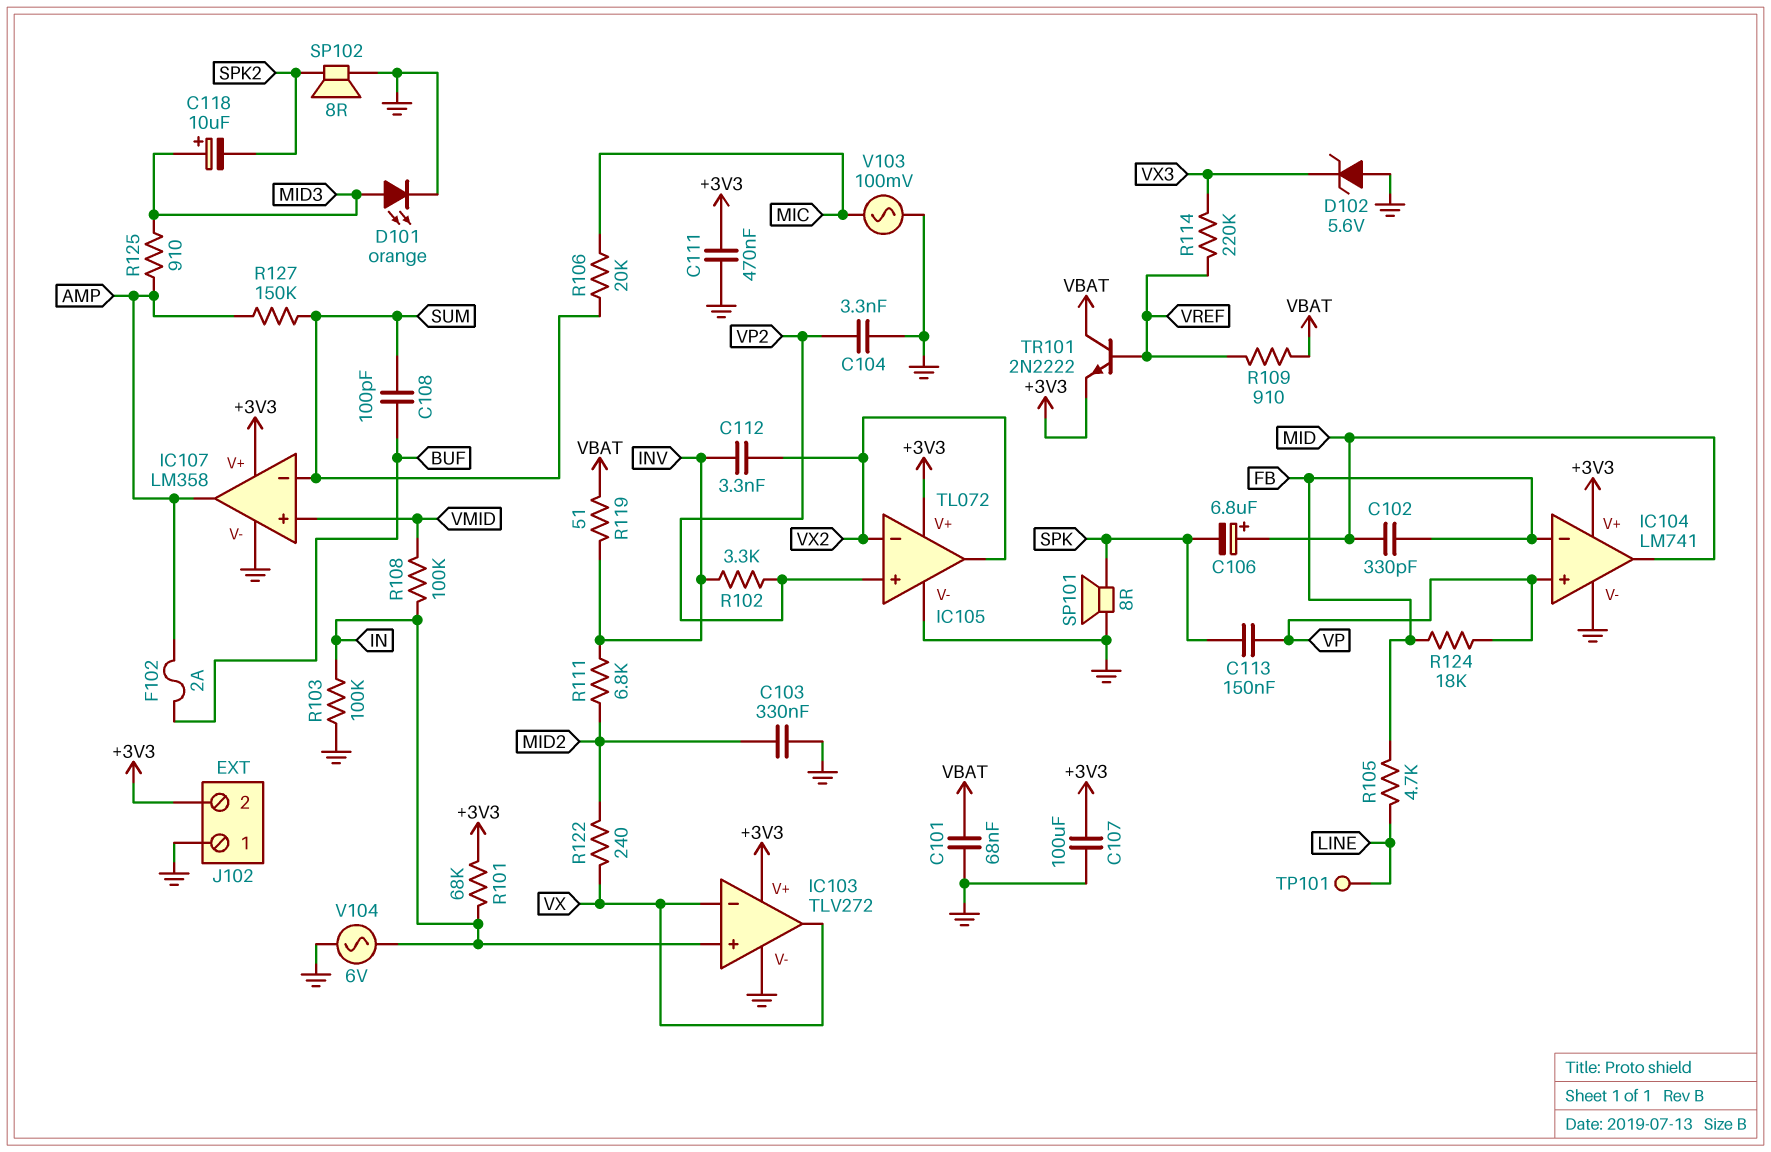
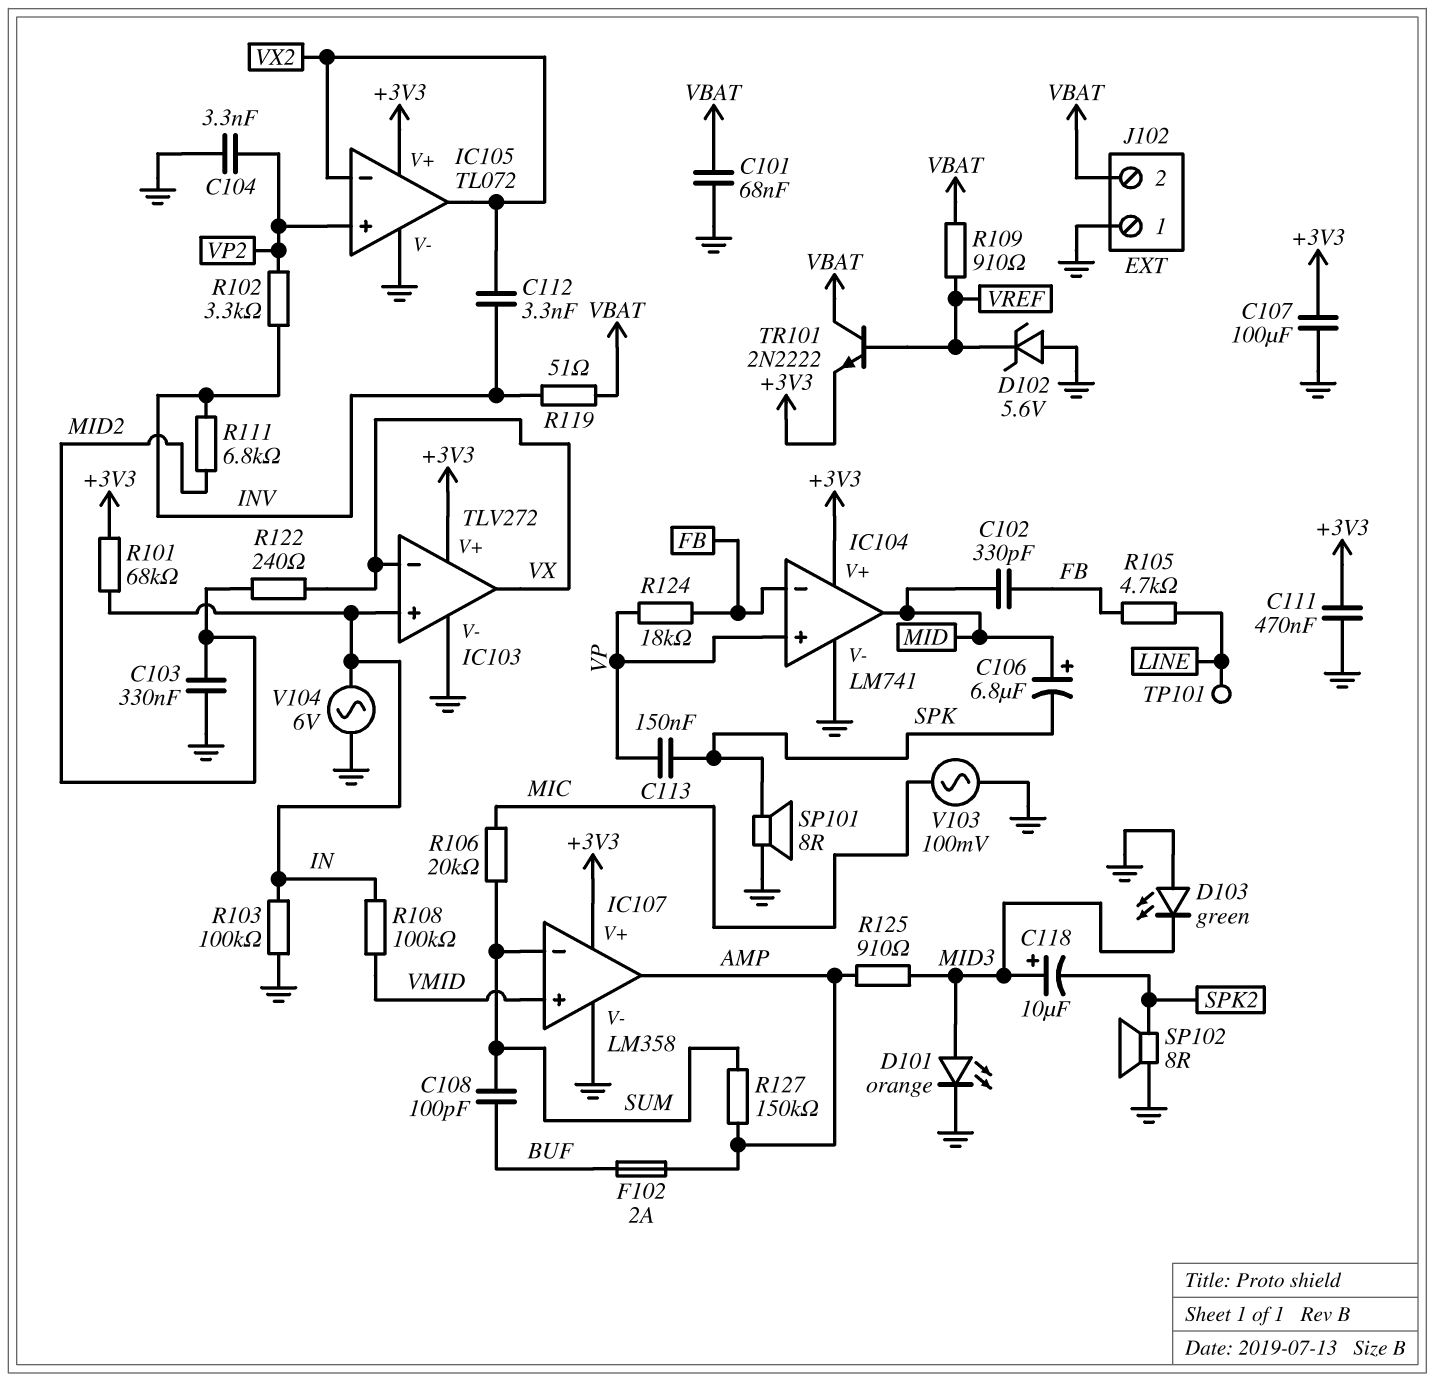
D102: zener 5.6V (A GND, K VX3) -> zener 5.6V (A GND, K VREF)
D103: none -> LED green (A GND, K MID3)
J102 pin 2: +3V3 -> VBAT
R114: 220k (VREF, VX3) -> none

